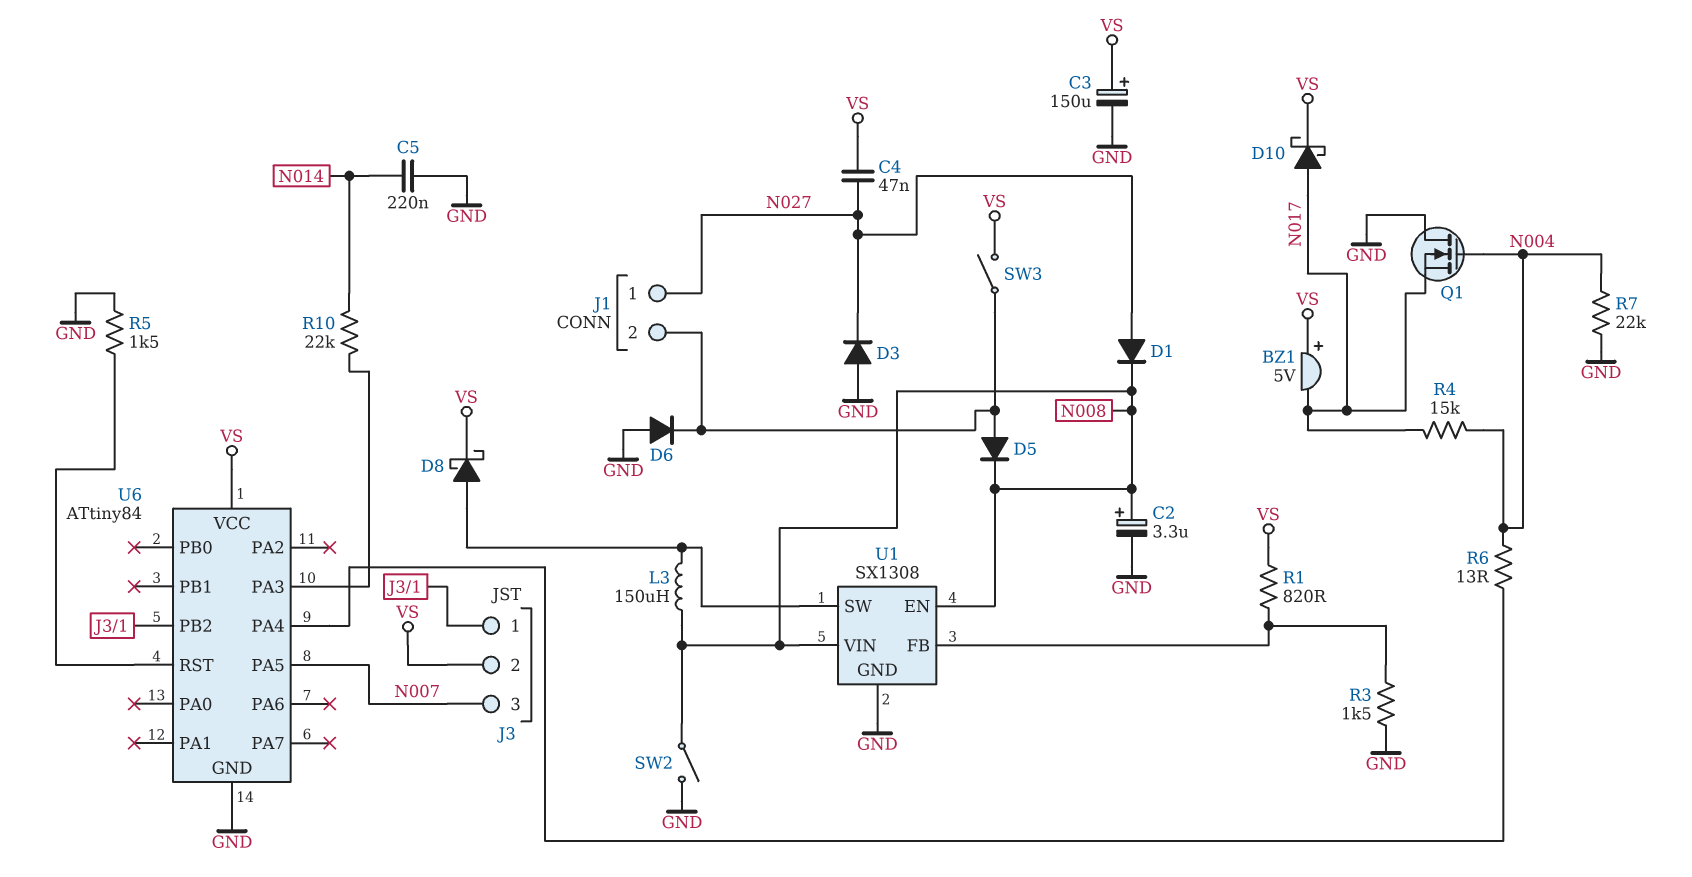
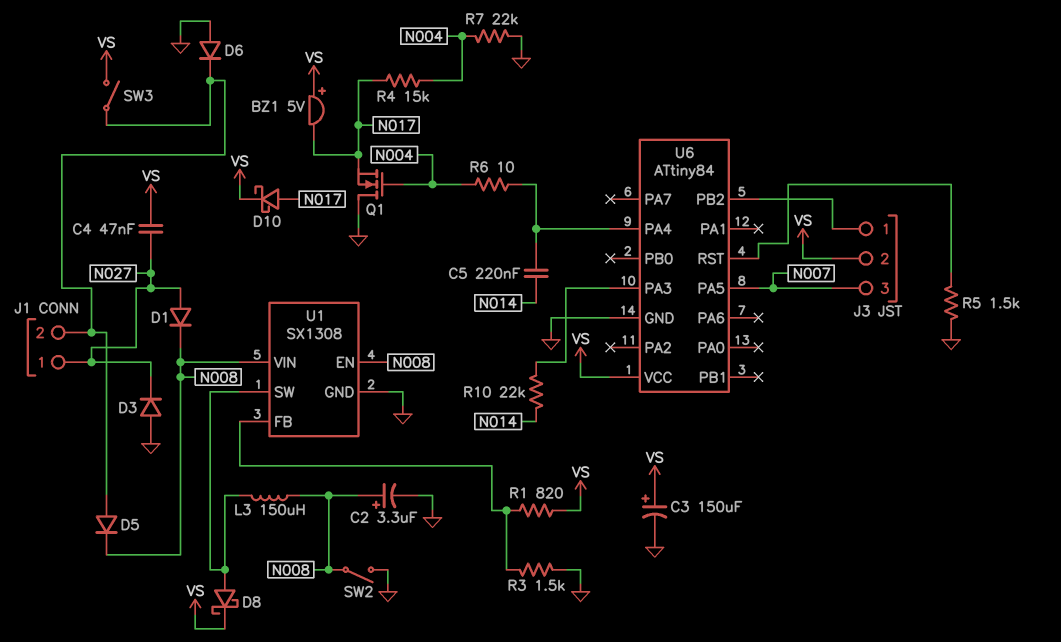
C5: 220nF (GND, N014) -> 220nF (N014, U6/PA4)
R6: 13 (N004, U6/PA4) -> 10 (N004, U6/PA4)

